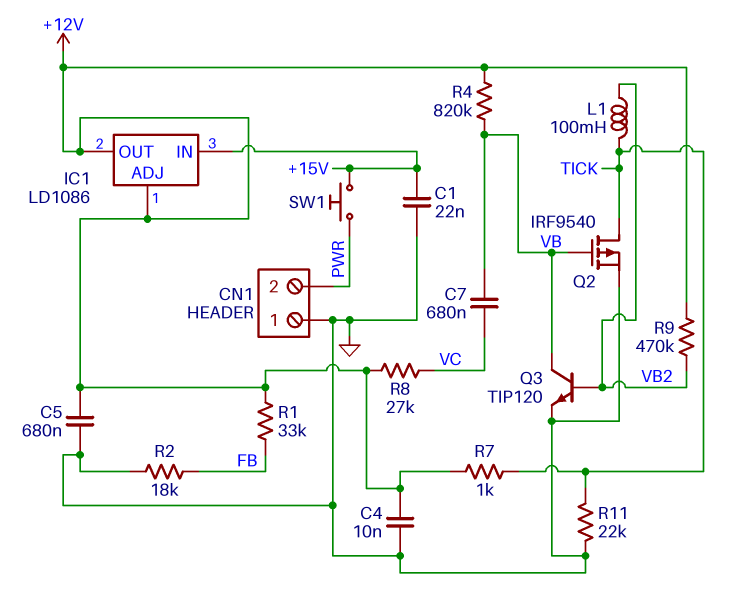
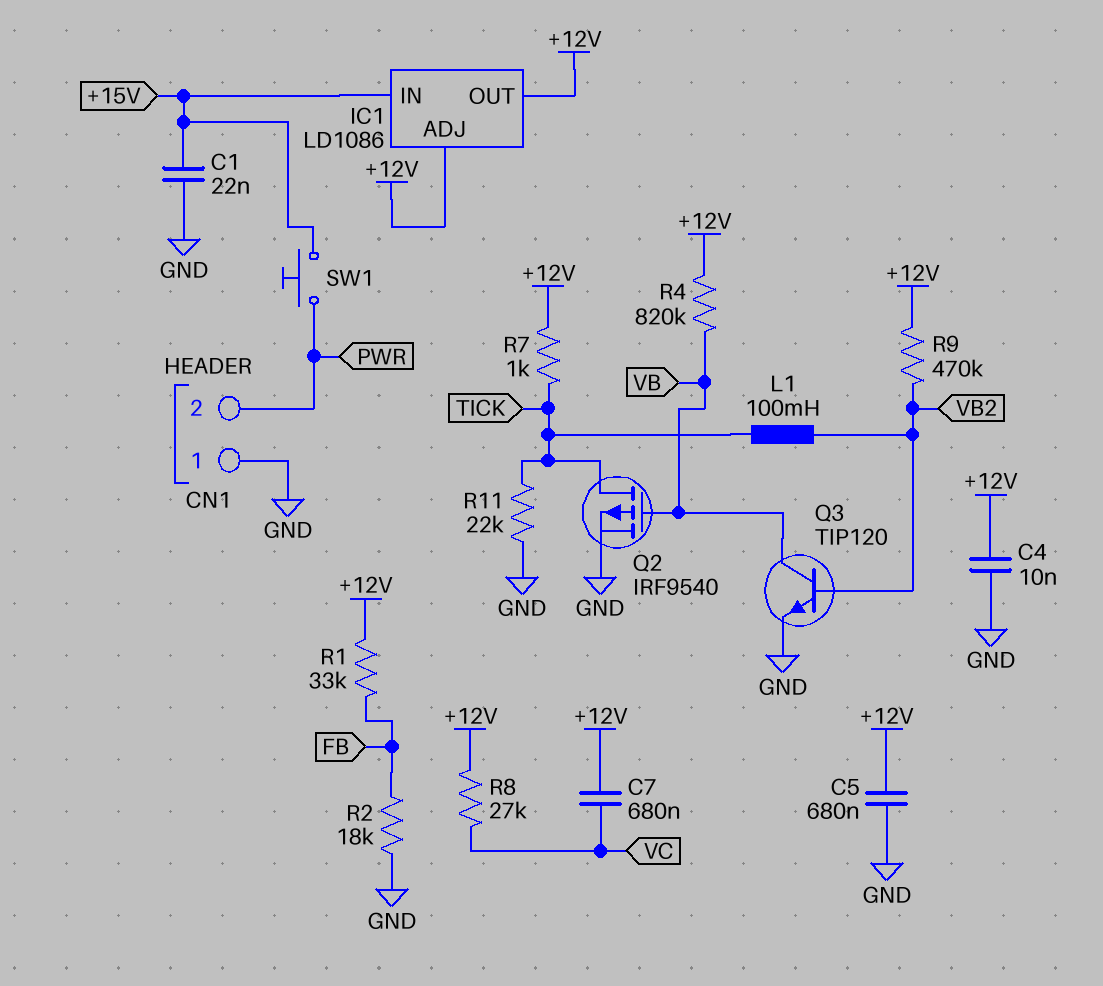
C7: 680nF (VB, VC) -> 680nF (+12V, VC)

